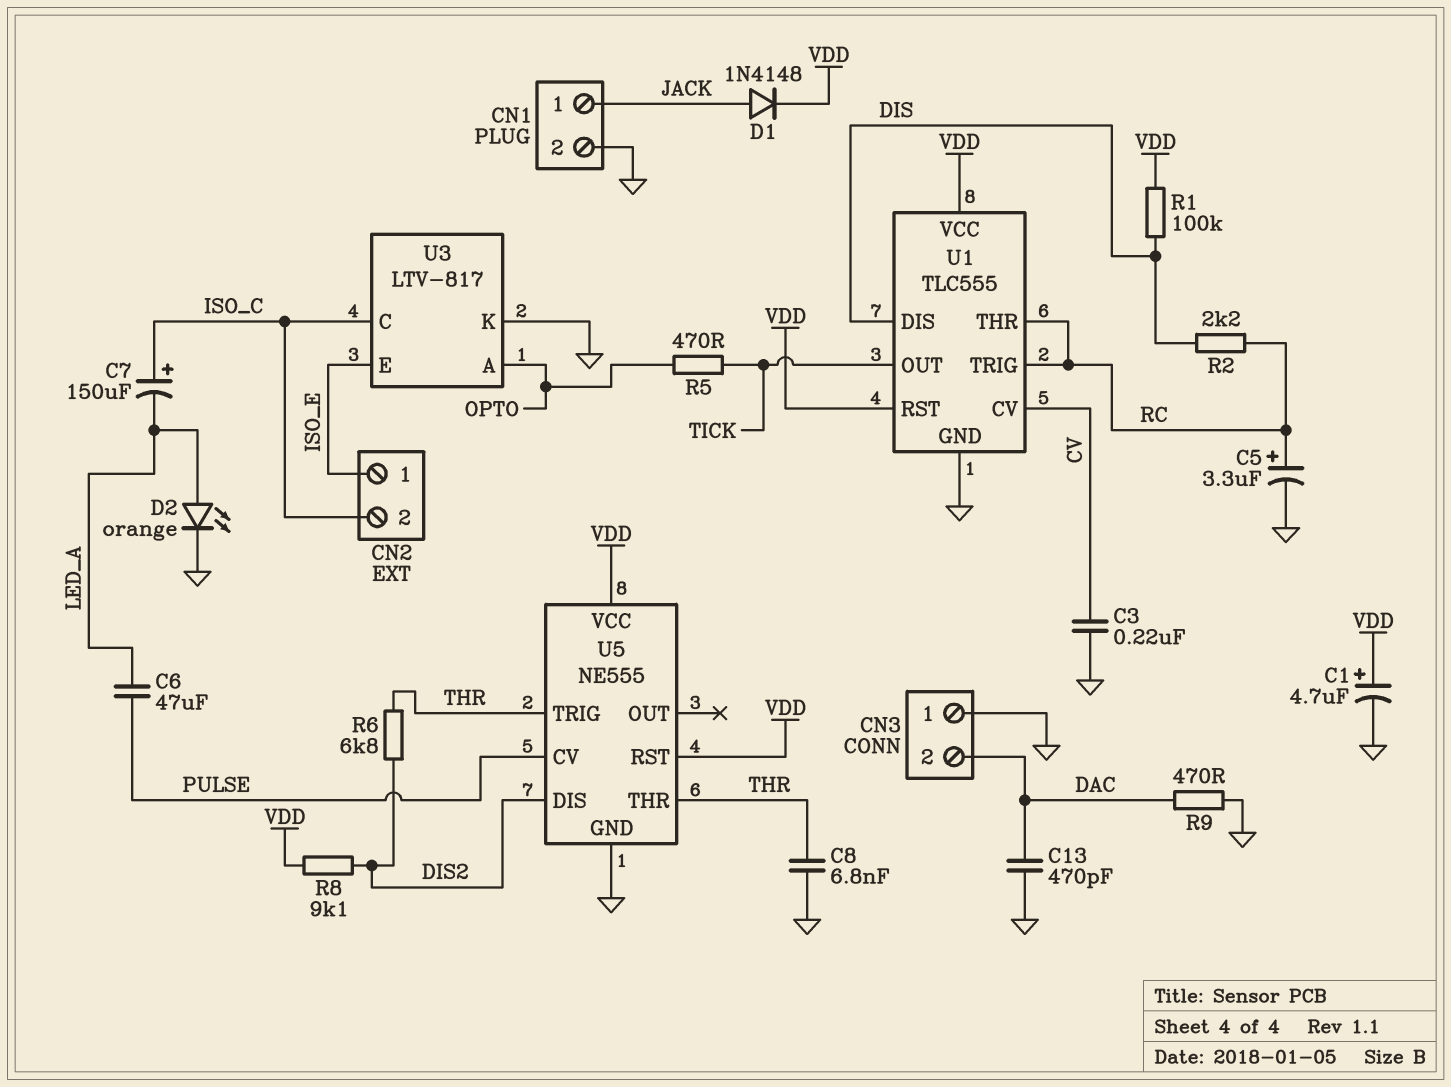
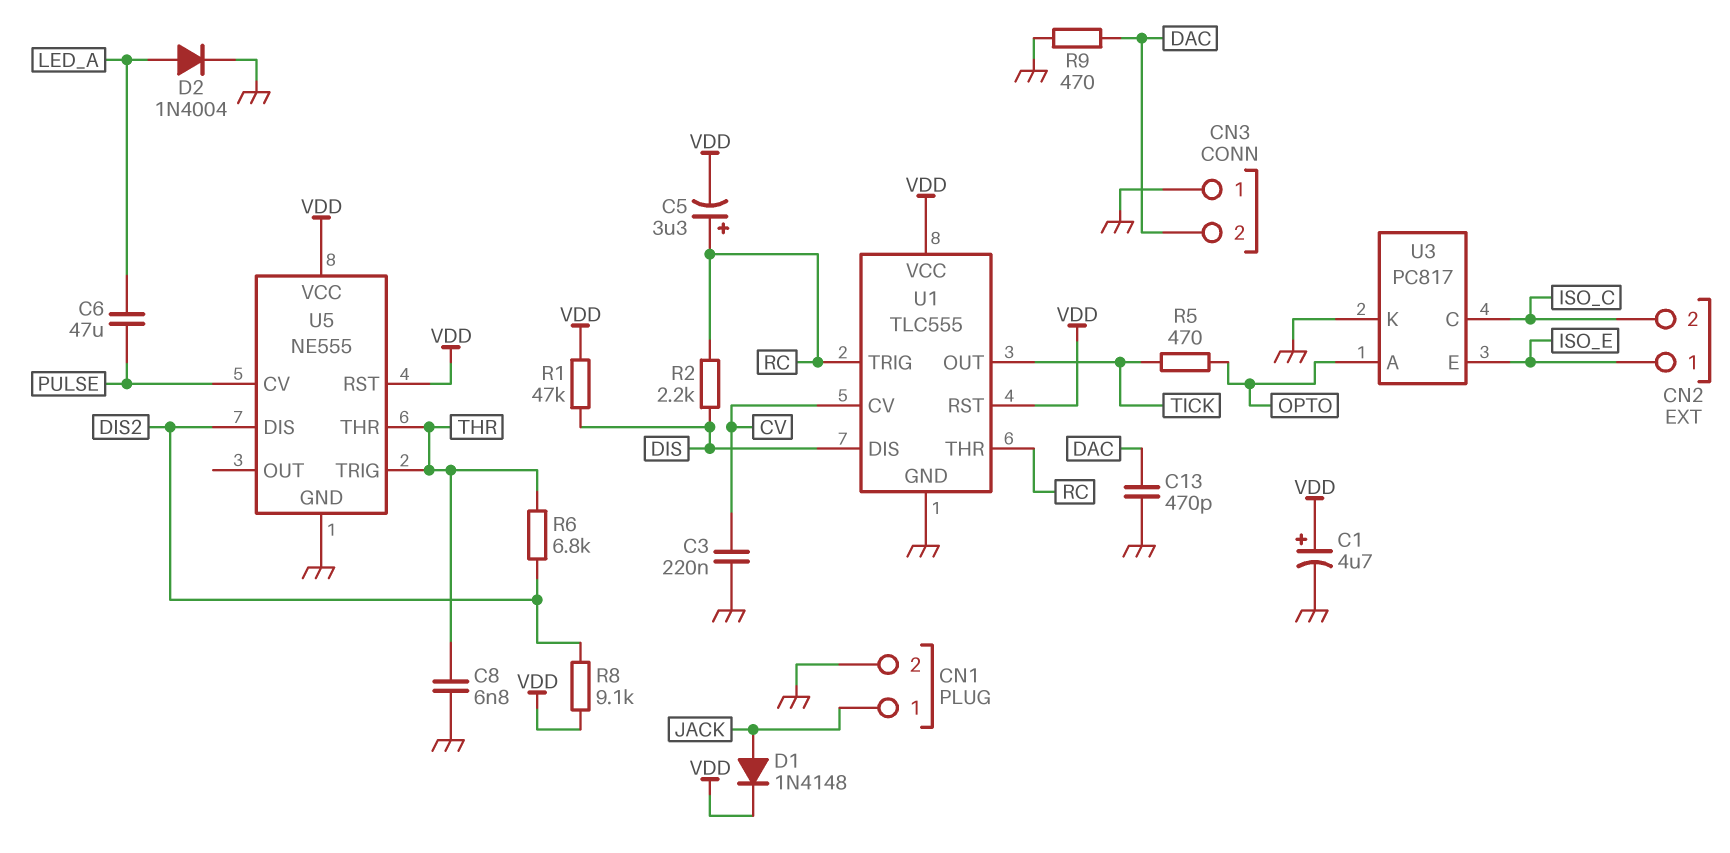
C5: 3.3uF (plus RC, minus GND) -> 3.3uF (plus RC, minus VDD)
C7: 150uF (plus ISO_C, minus LED_A) -> none
D2: LED orange (A LED_A, K GND) -> diode 1N4004 (A LED_A, K GND)
R1: 100k (DIS, VDD) -> 47k (DIS, VDD)
U3: LTV-817 -> PC817

